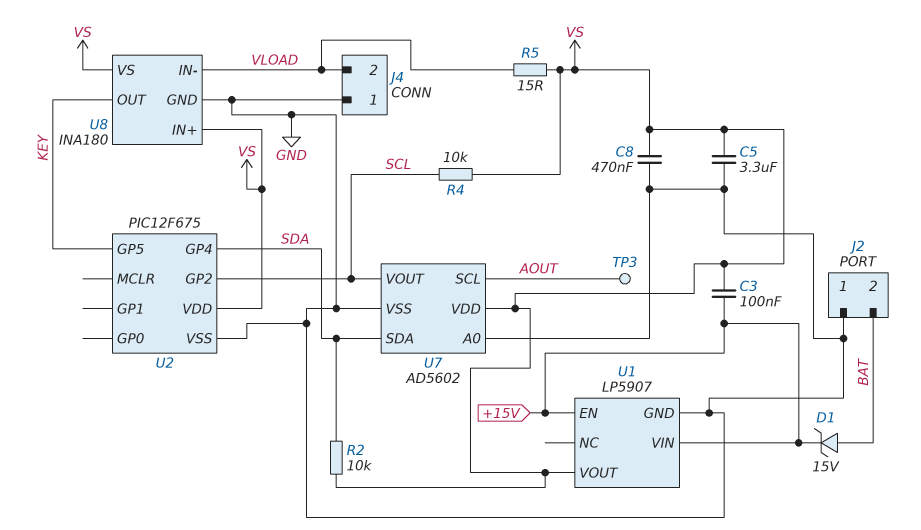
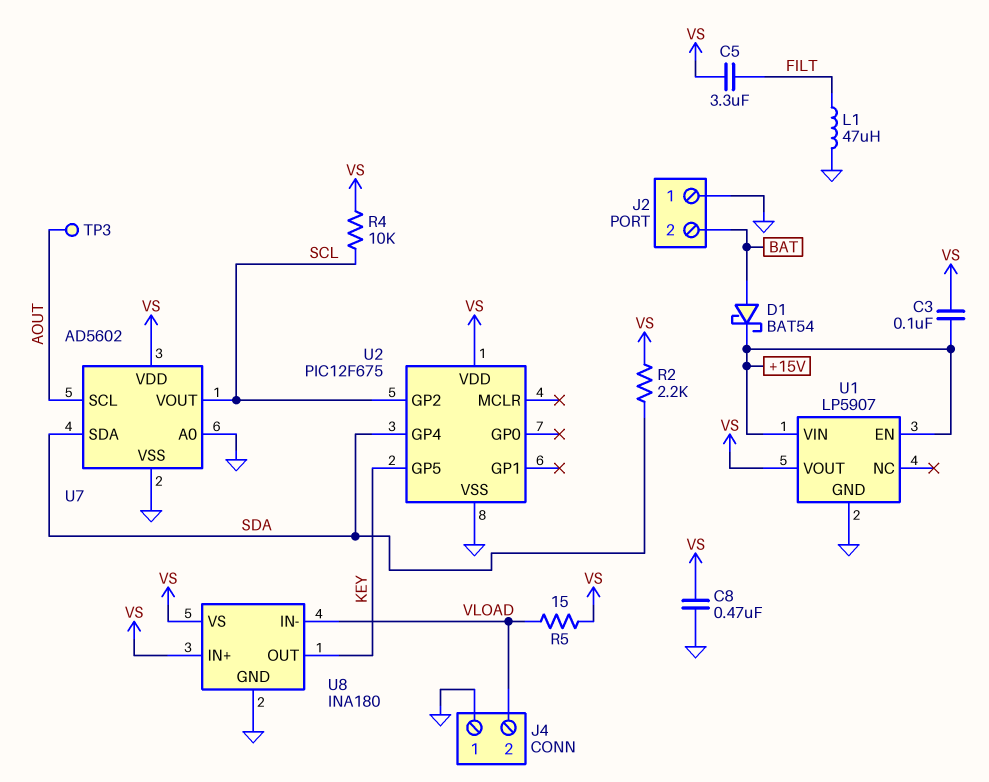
C5: 3.3uF (GND, VS) -> 3.3uF (FILT, VS)
D1: zener 15V (A BAT, K +15V) -> schottky BAT54 (A BAT, K +15V)
L1: none -> 47uH (FILT, GND)
R2: 10k (SDA, VS) -> 2.2k (SDA, VS)

